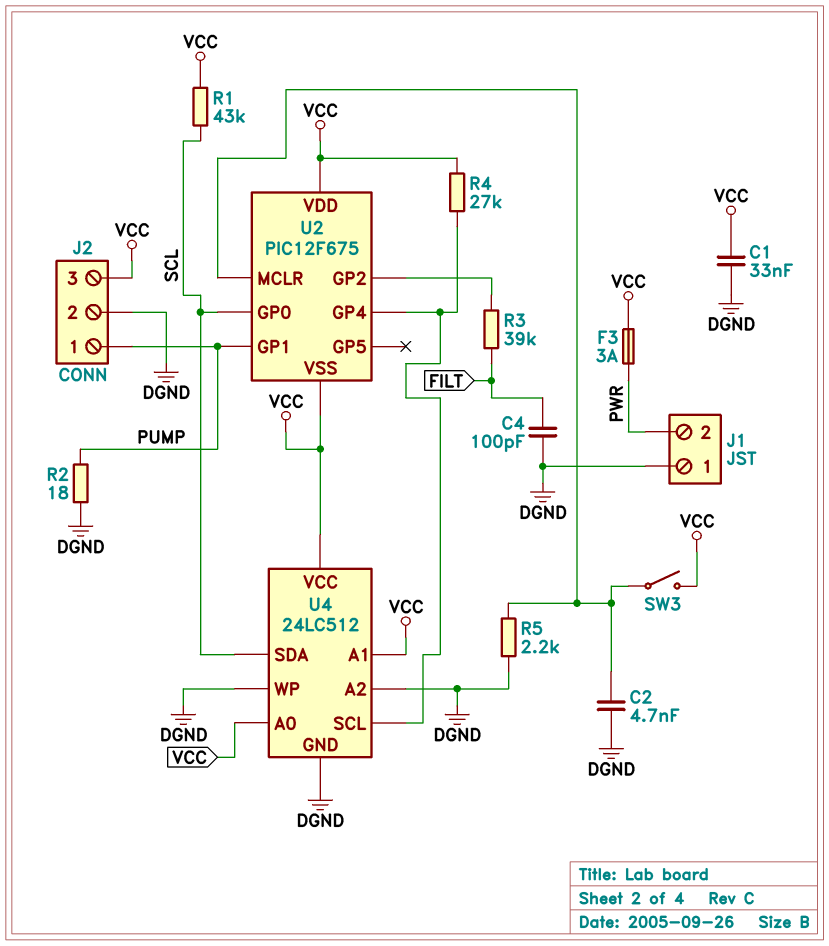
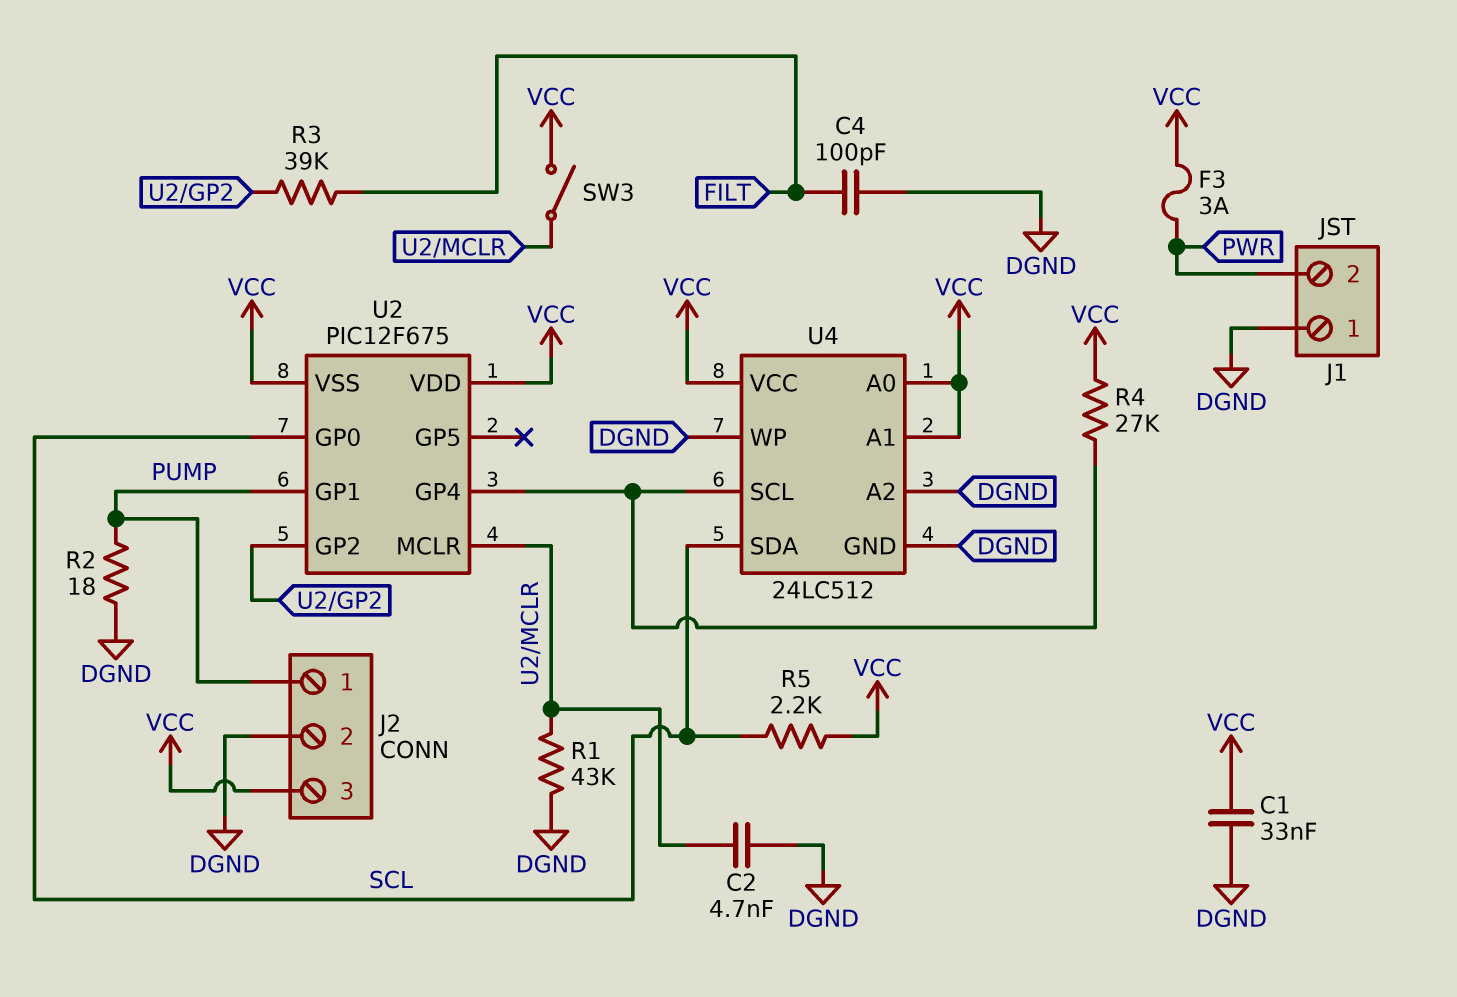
R1: 43k (SCL, VCC) -> 43k (DGND, U2/MCLR)
R5: 2.2k (DGND, U2/MCLR) -> 2.2k (SCL, VCC)

